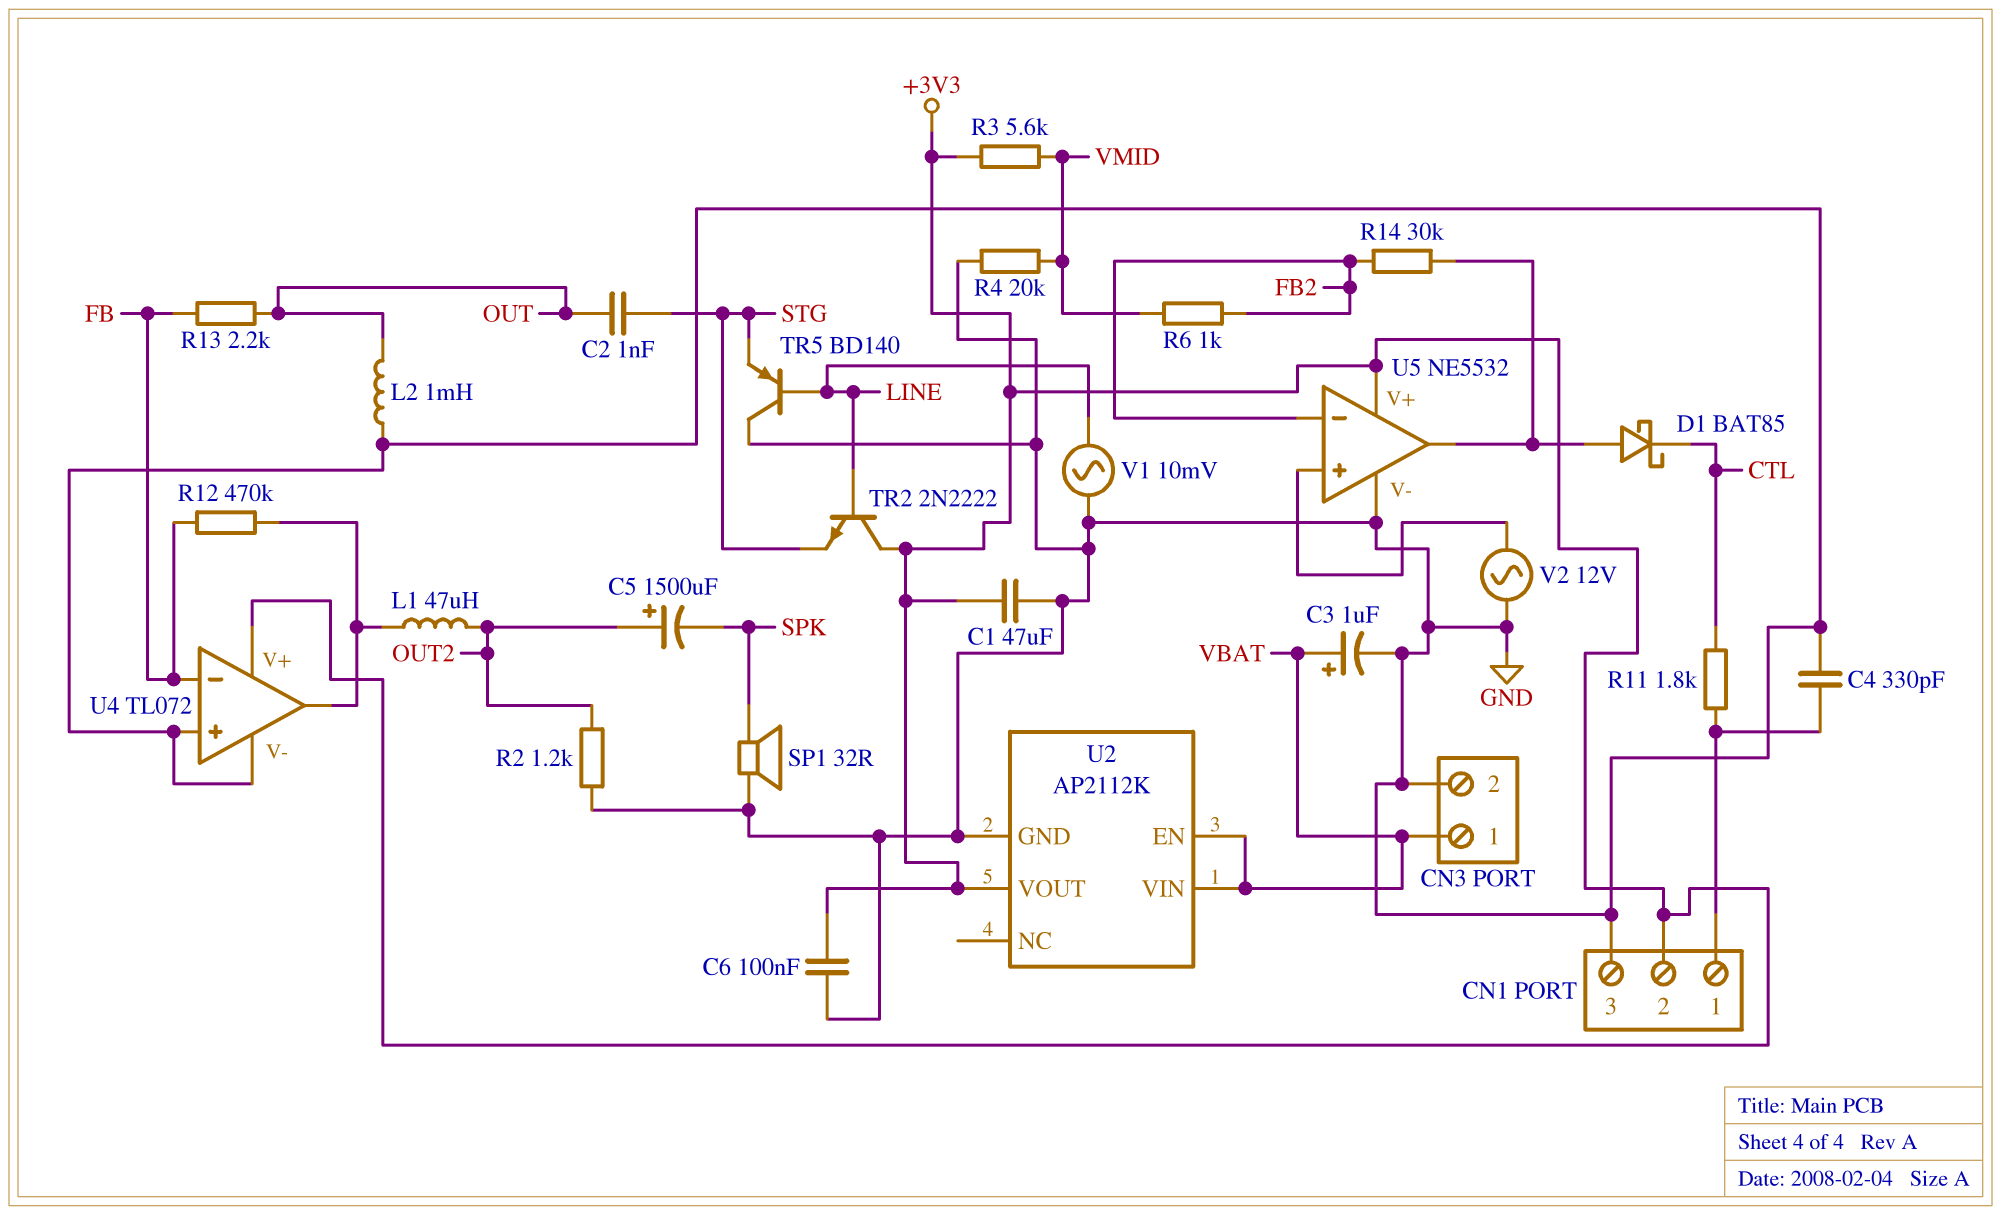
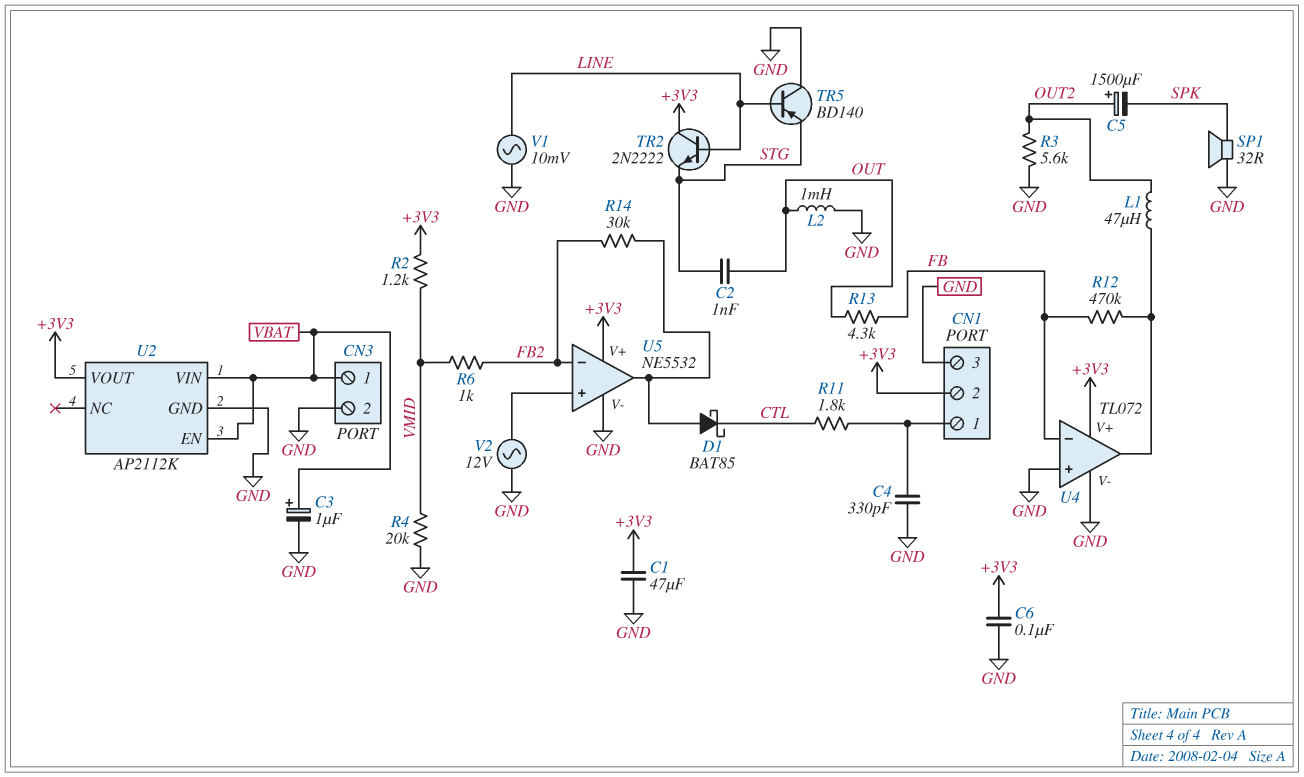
R2: 1.2k (GND, OUT2) -> 1.2k (+3V3, VMID)
R3: 5.6k (+3V3, VMID) -> 5.6k (GND, OUT2)
R13: 2.2k (FB, OUT) -> 4.3k (FB, OUT)

